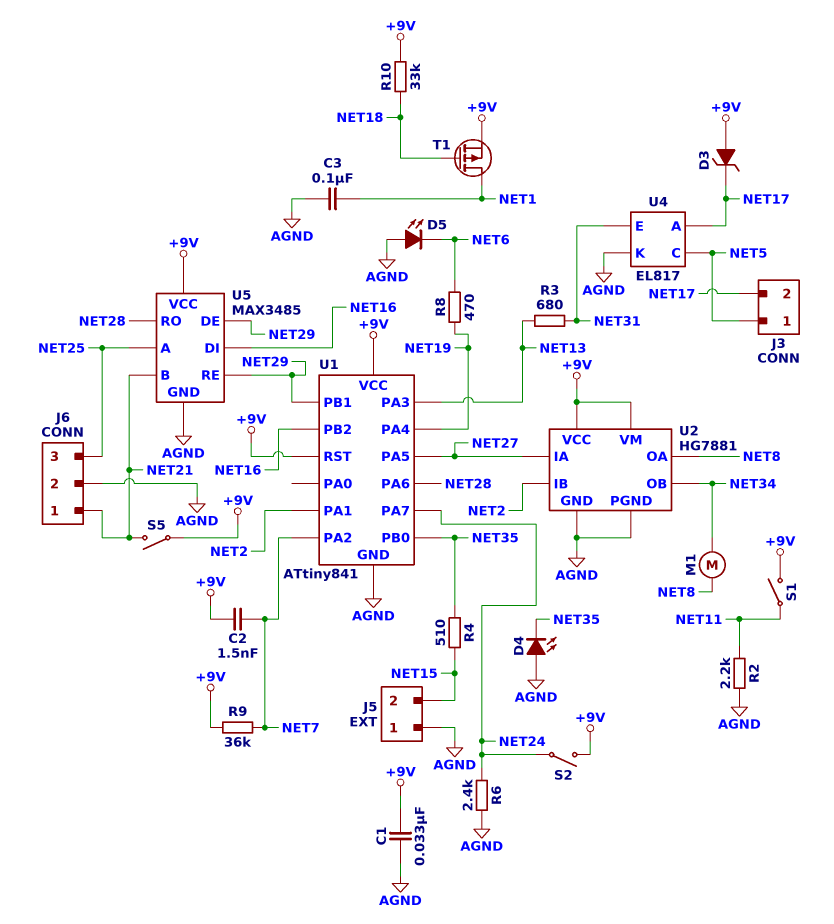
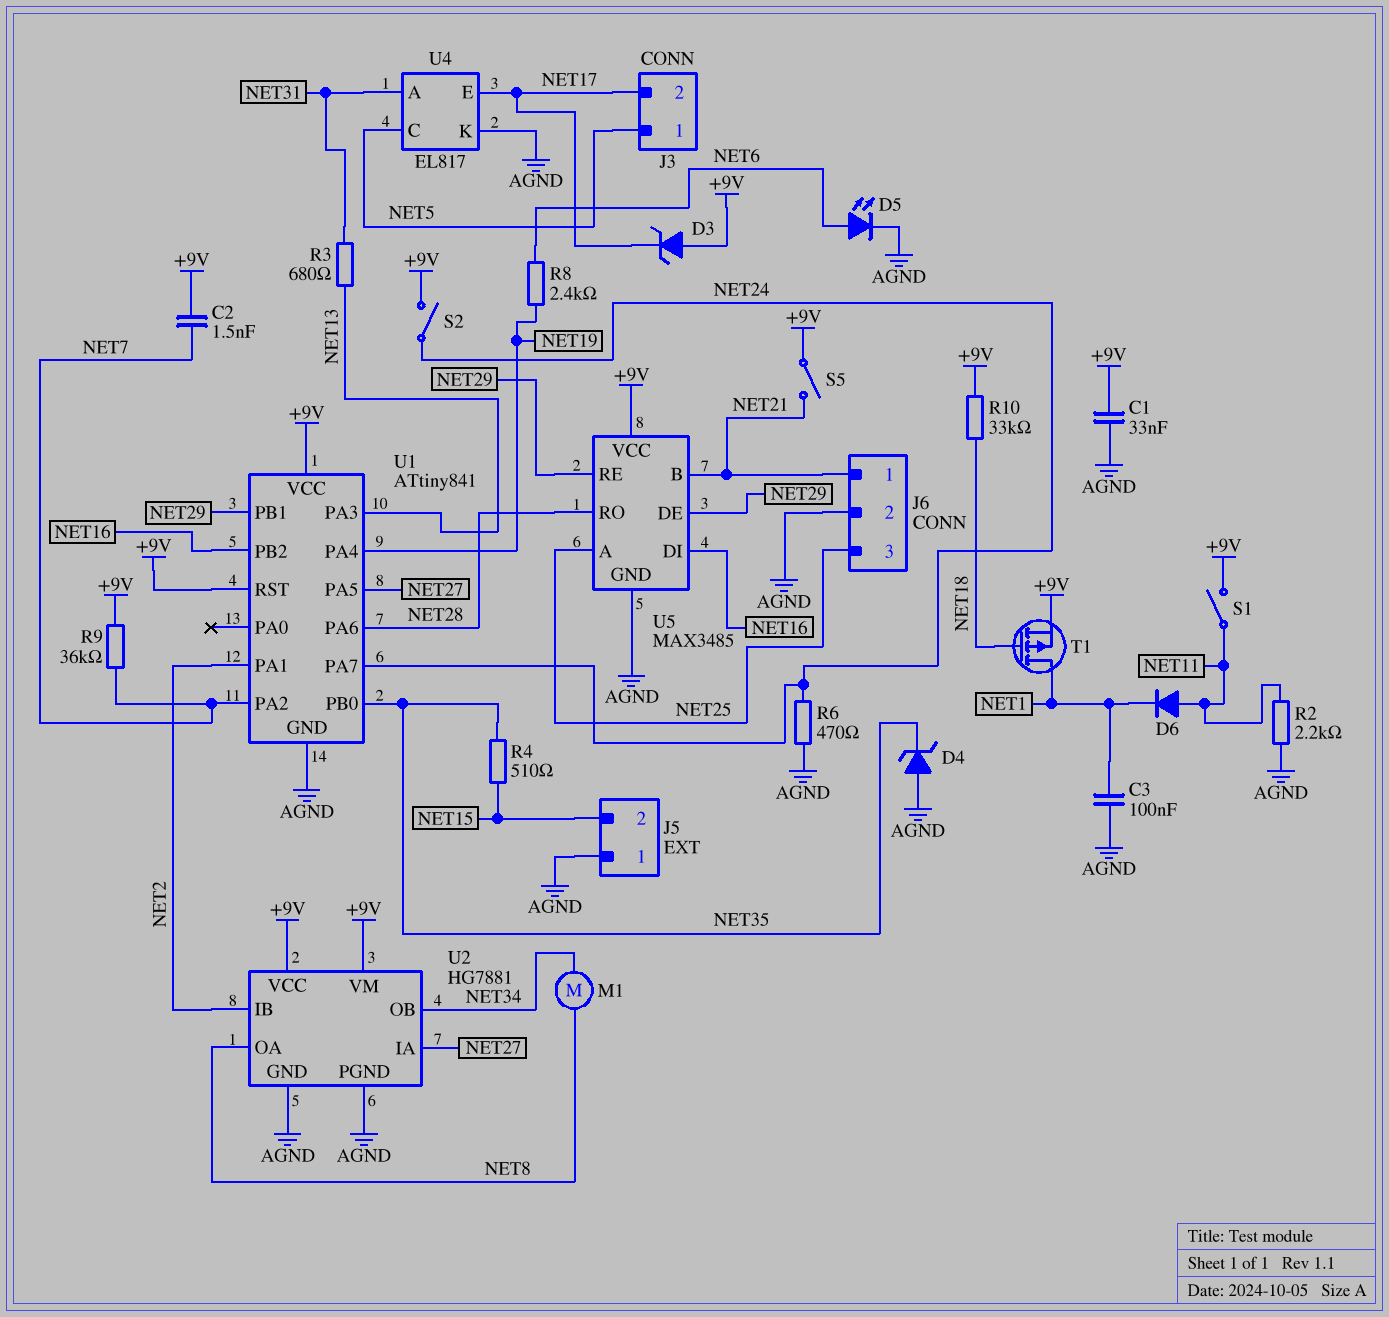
D4: LED (A AGND, K NET35) -> zener (A AGND, K NET35)
D5: LED (A AGND, K NET6) -> LED (A NET6, K AGND)
D6: none -> diode (A NET11, K NET1)
R6: 2.4k (AGND, NET24) -> 470 (AGND, NET24)
R8: 470 (NET6, NET19) -> 2.4k (NET6, NET19)
U4 pin A: NET17 -> NET31
U4 pin E: NET31 -> NET17

